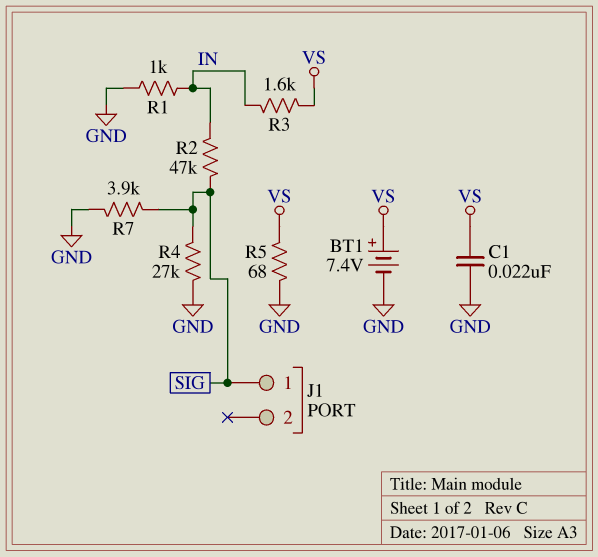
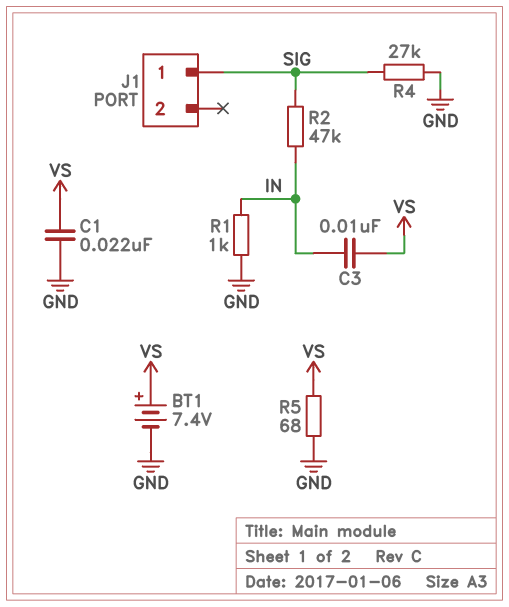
C3: none -> 10nF (IN, VS)
R3: 1.6k (IN, VS) -> none
R7: 3.9k (GND, SIG) -> none

